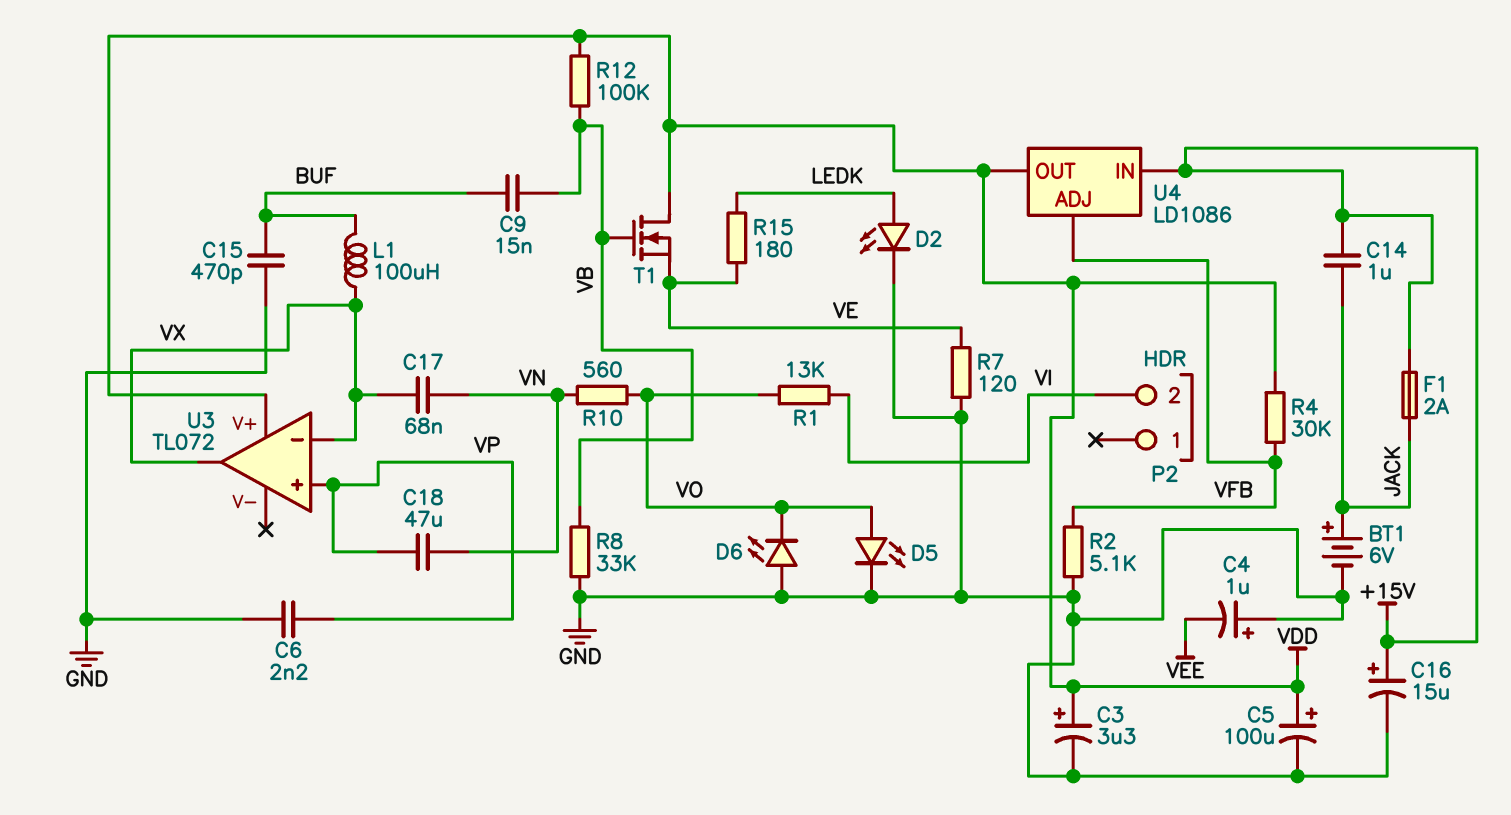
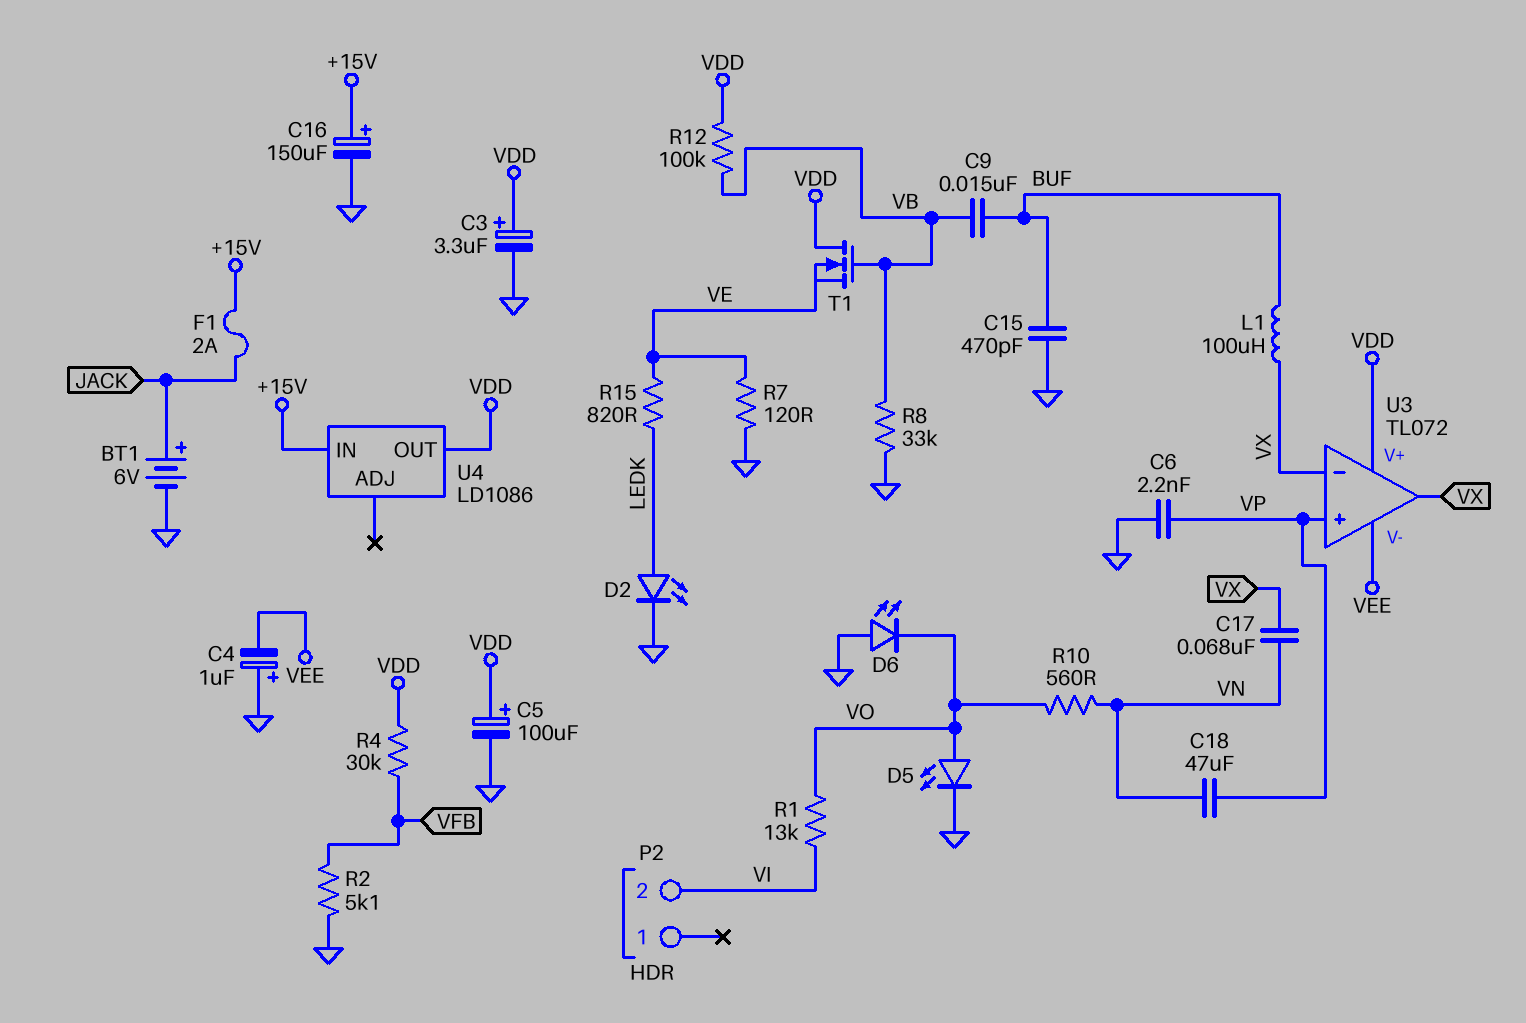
C14: 1uF (+15V, JACK) -> none
C16: 15uF (plus +15V, minus GND) -> 150uF (plus +15V, minus GND)
R15: 180 (LEDK, VE) -> 820 (LEDK, VE)
U3 pin V-: none -> VEE
U4 pin ADJ: VFB -> none

